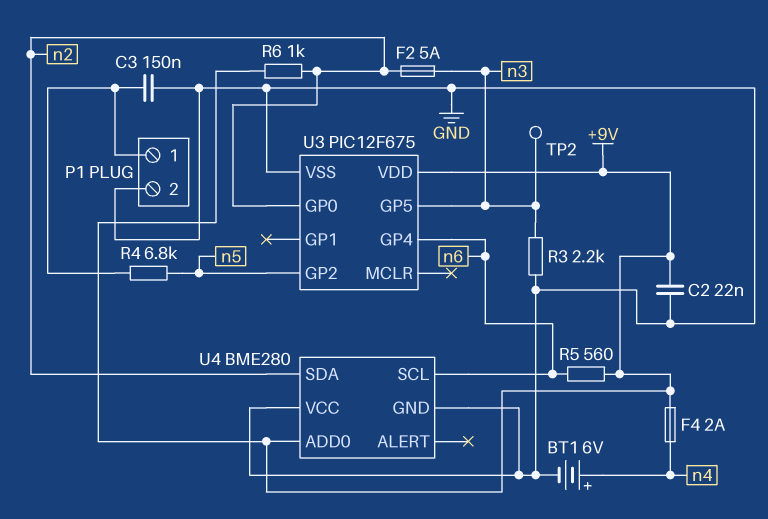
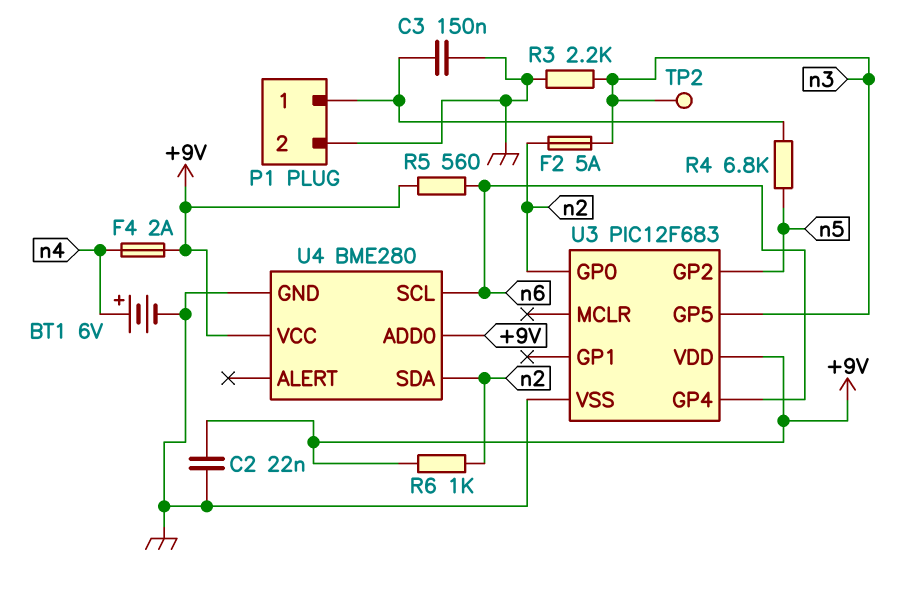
U3: PIC12F675 -> PIC12F683
U4 pin VCC: GND -> +9V

